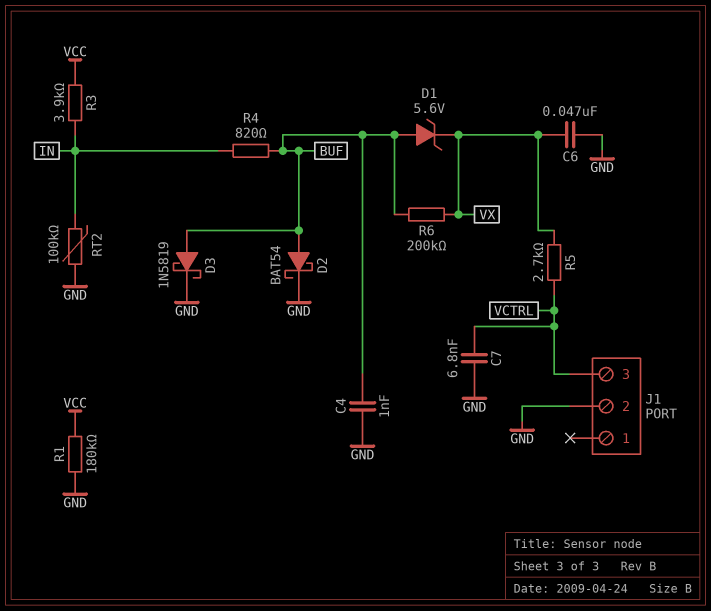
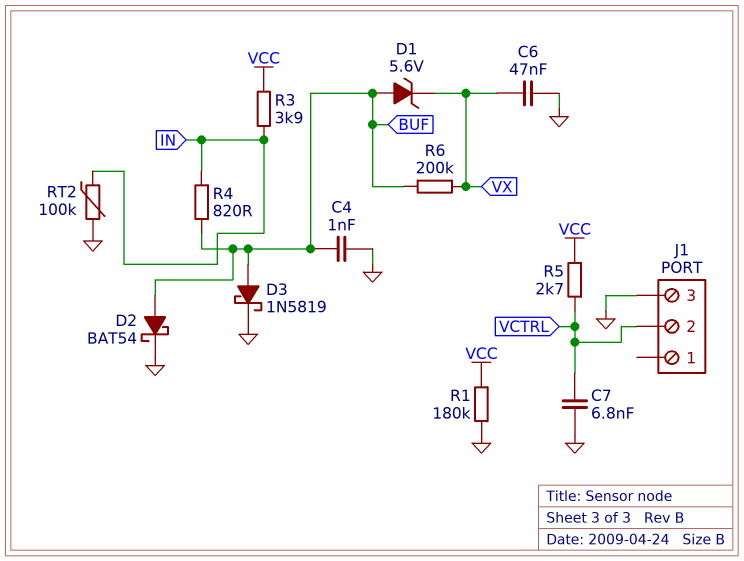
J1 pin 2: GND -> VCTRL
J1 pin 3: VCTRL -> GND
R5: 2.7k (VCTRL, VX) -> 2.7k (VCC, VCTRL)

